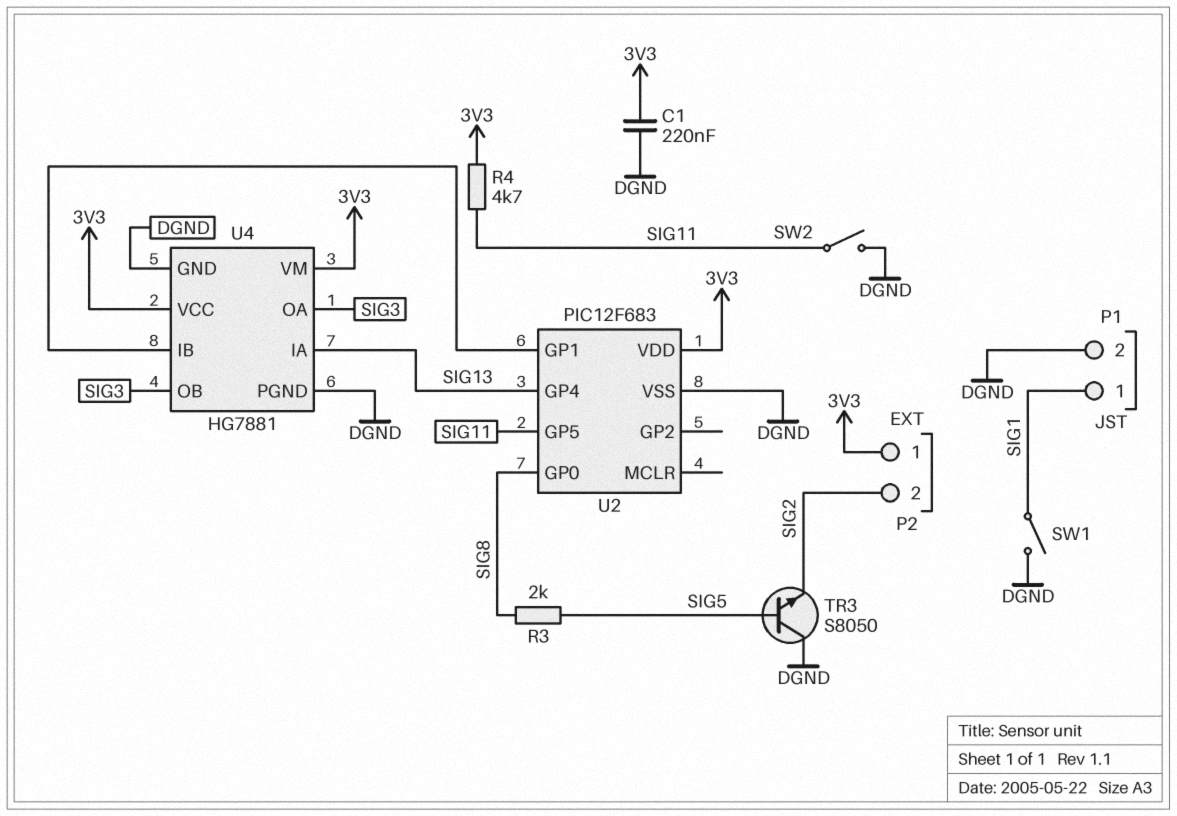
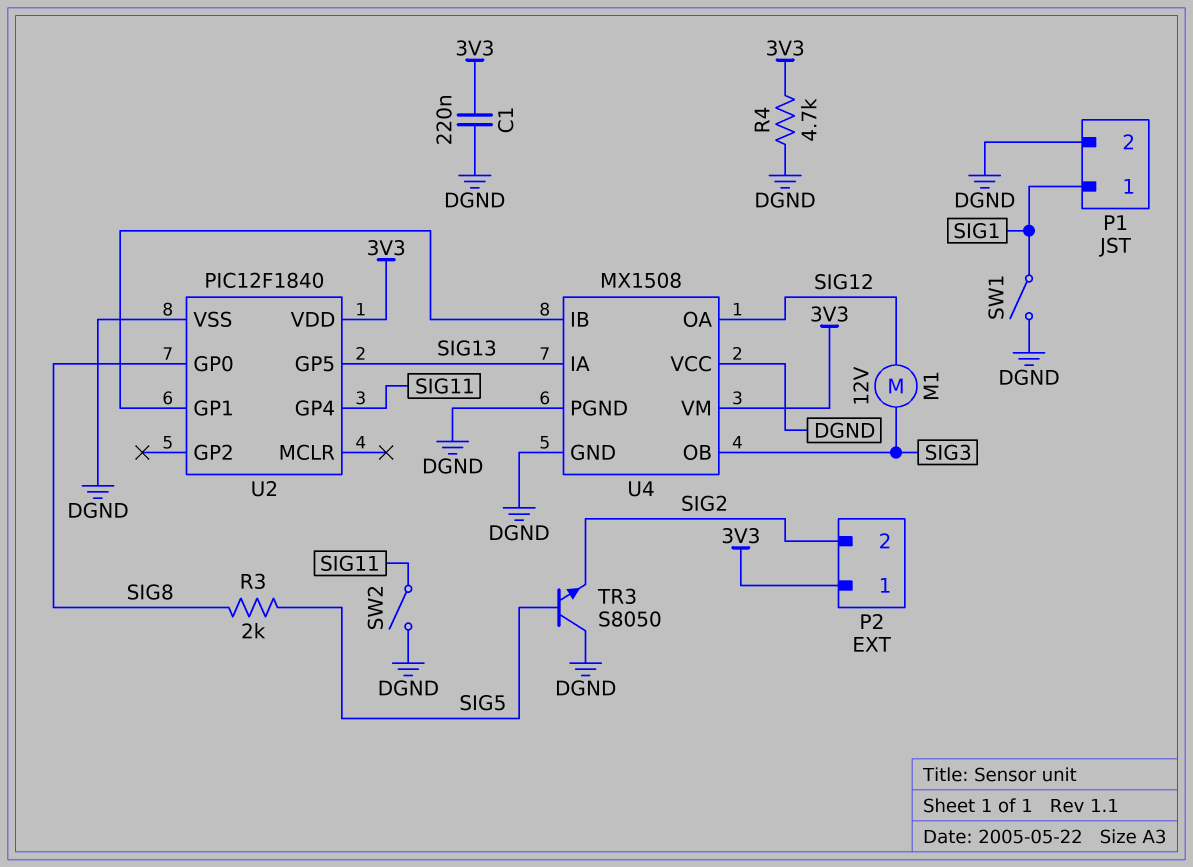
M1: none -> motor 12V (SIG3, SIG12)
R4: 4.7k (3V3, SIG11) -> 4.7k (3V3, DGND)
U2: PIC12F683 -> PIC12F1840
U2 pin GP4: SIG13 -> SIG11
U2 pin GP5: SIG11 -> SIG13
U4: HG7881 -> MX1508
U4 pin OA: SIG3 -> SIG12
U4 pin VCC: 3V3 -> DGND

